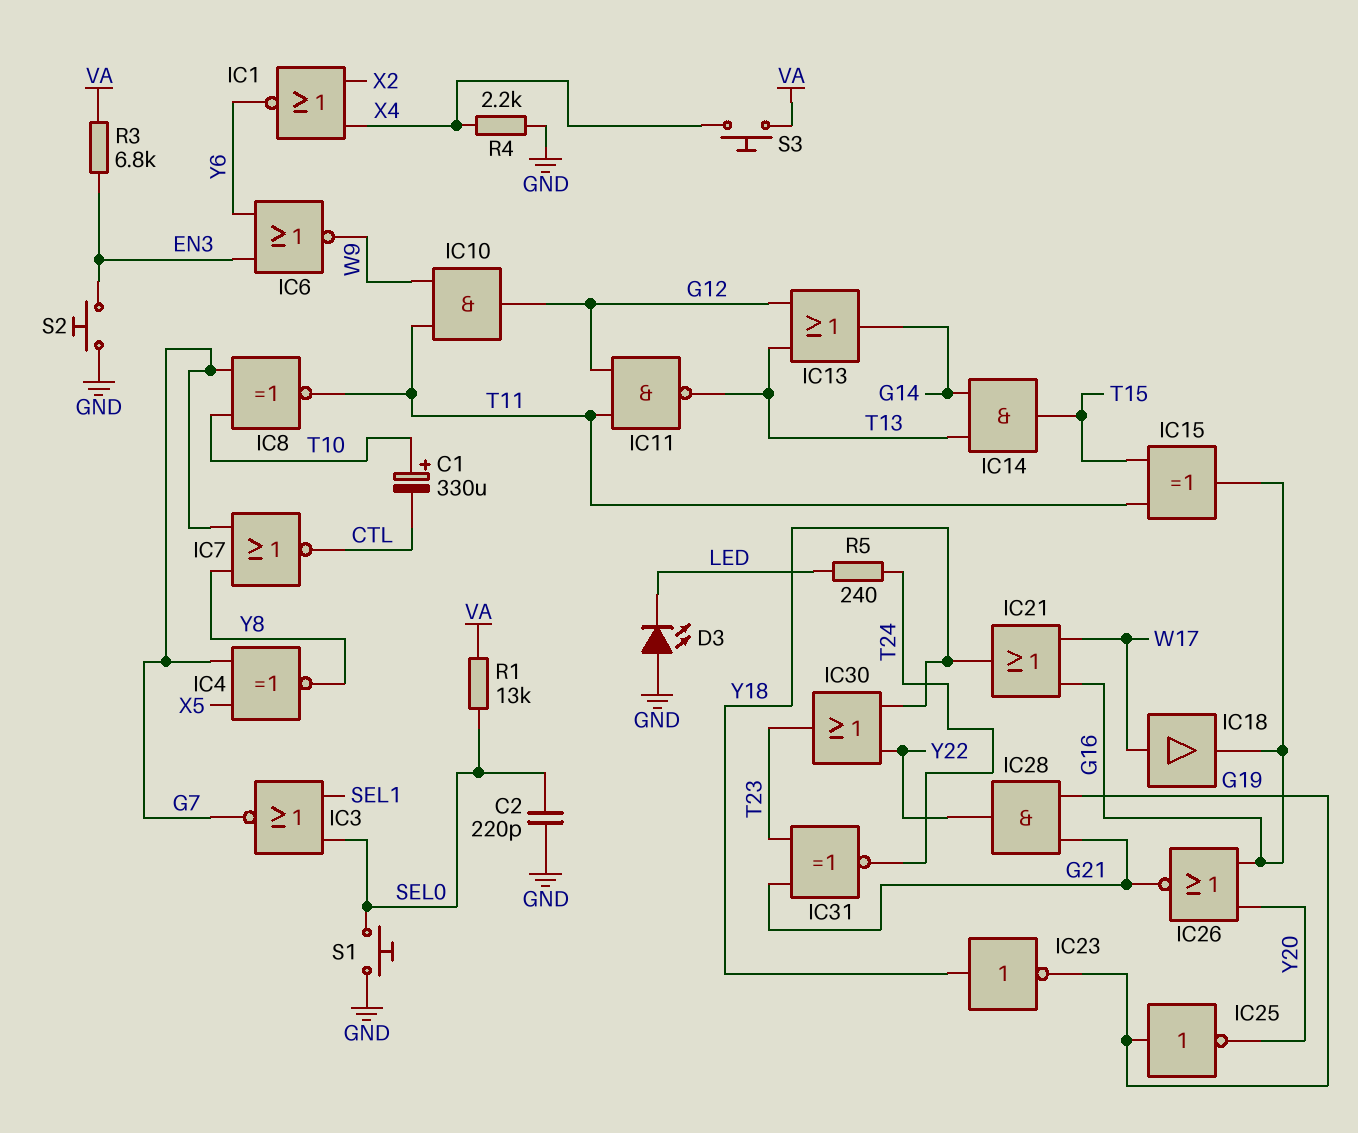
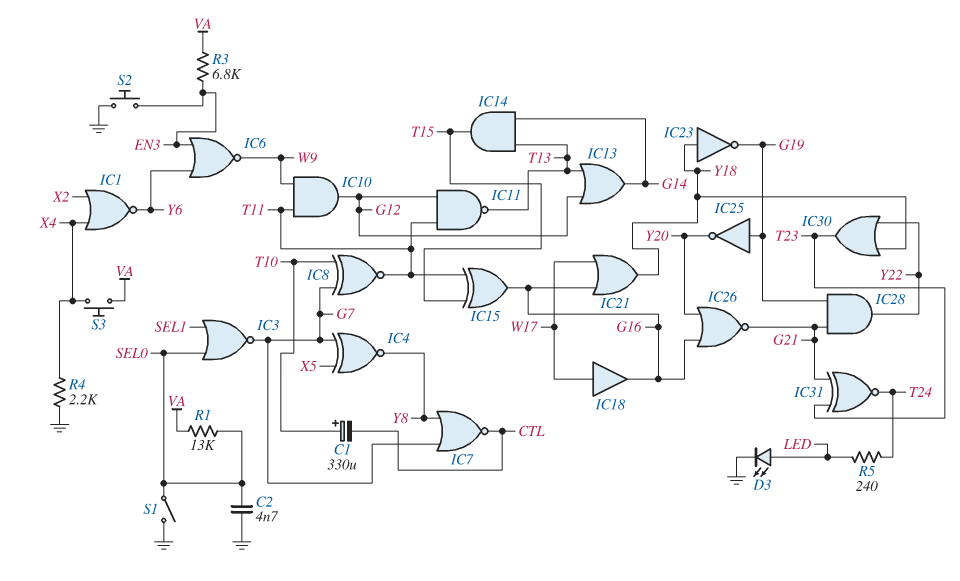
C2: 220pF (GND, SEL0) -> 4.7nF (GND, SEL0)
D3: LED (A GND, K LED) -> LED (A LED, K GND)
S1: button (GND, SEL0) -> switch (GND, SEL0)

